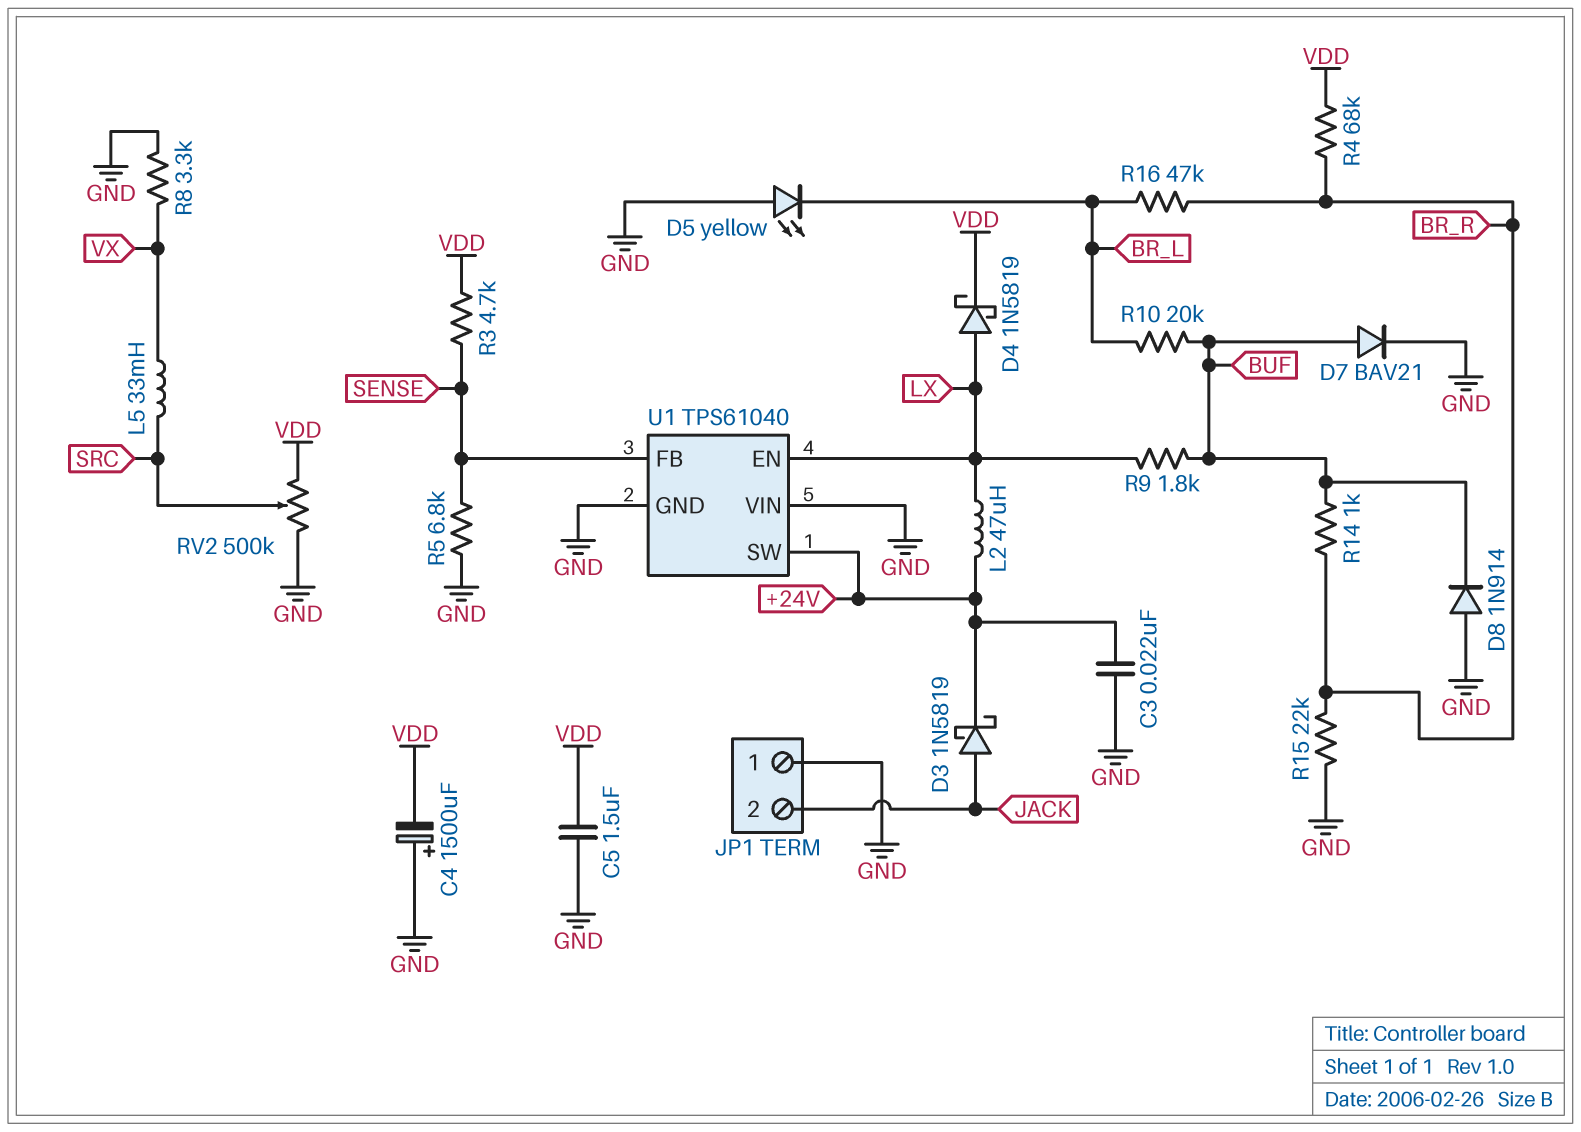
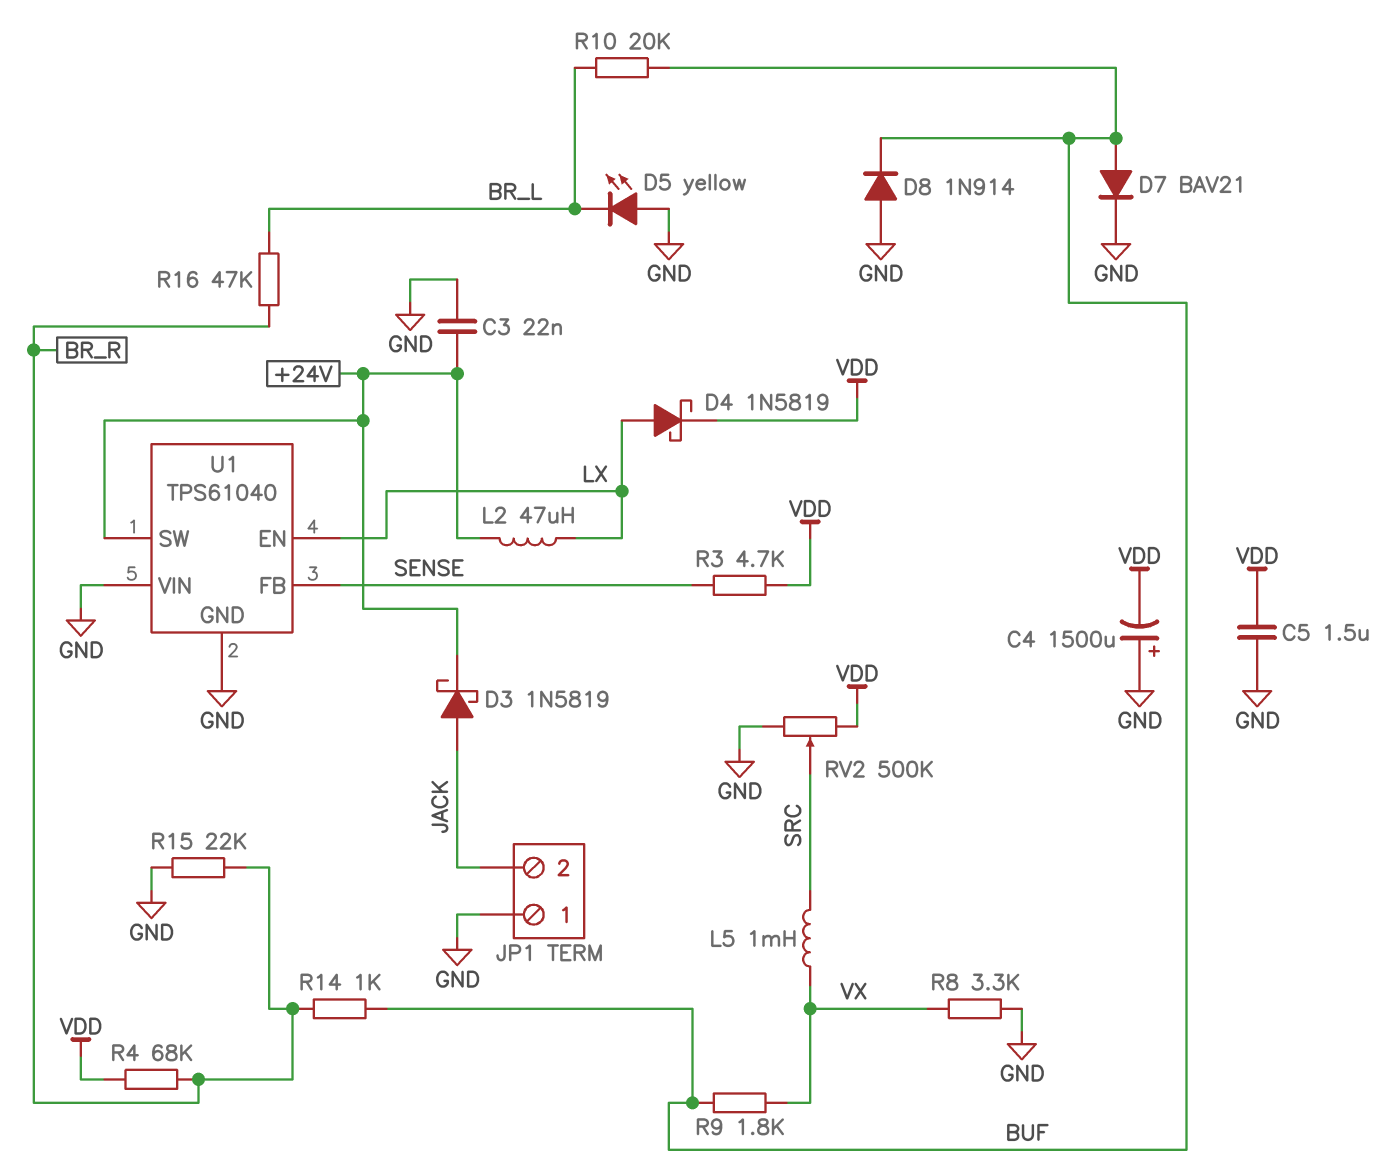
L5: 33mH (SRC, VX) -> 1mH (SRC, VX)
R5: 6.8k (GND, SENSE) -> none
R9: 1.8k (BUF, LX) -> 1.8k (BUF, VX)

